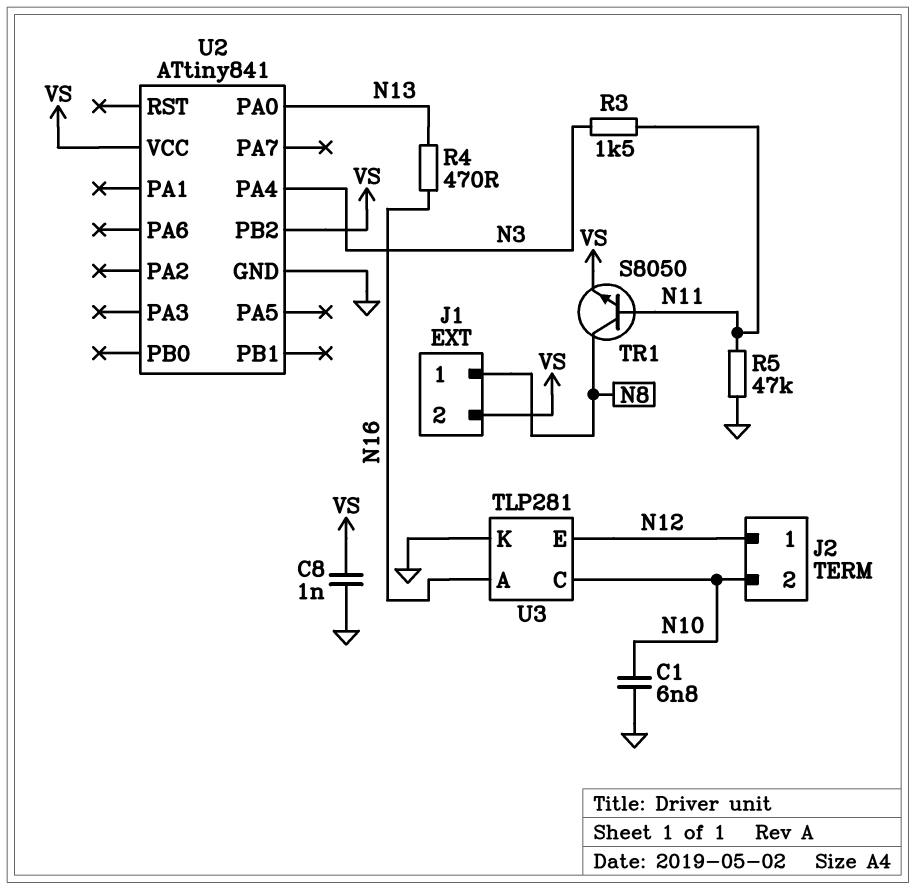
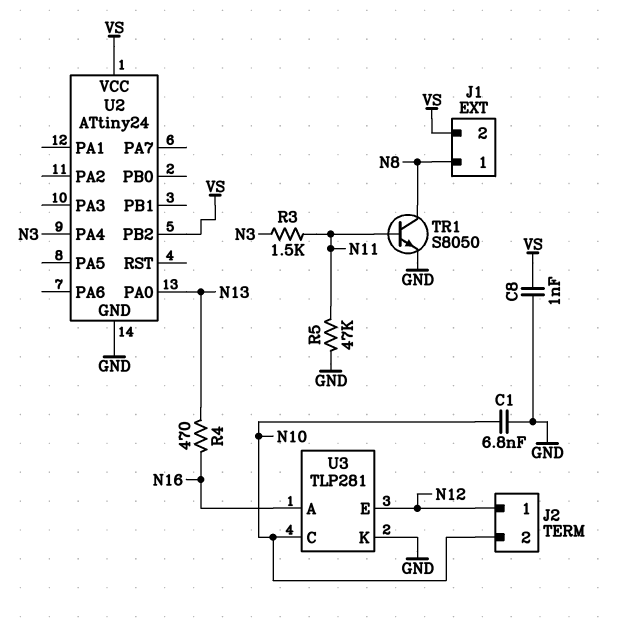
TR1: NPN S8050 (B N11, C N8, E VS) -> NPN S8050 (B N11, C N8, E GND)
U2: ATtiny841 -> ATtiny24

